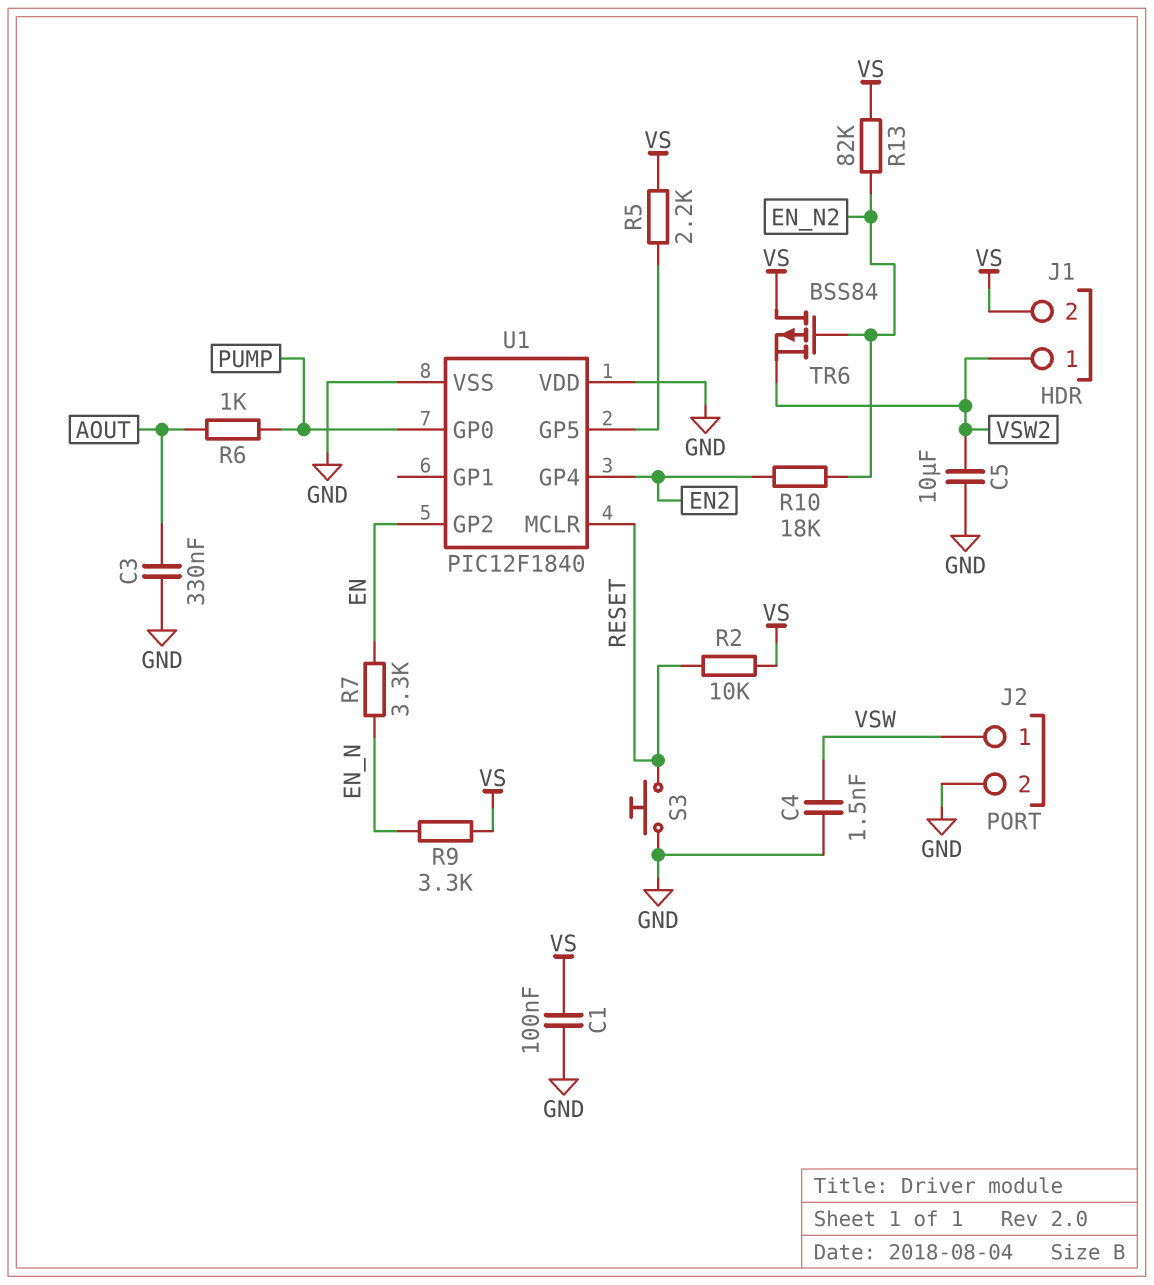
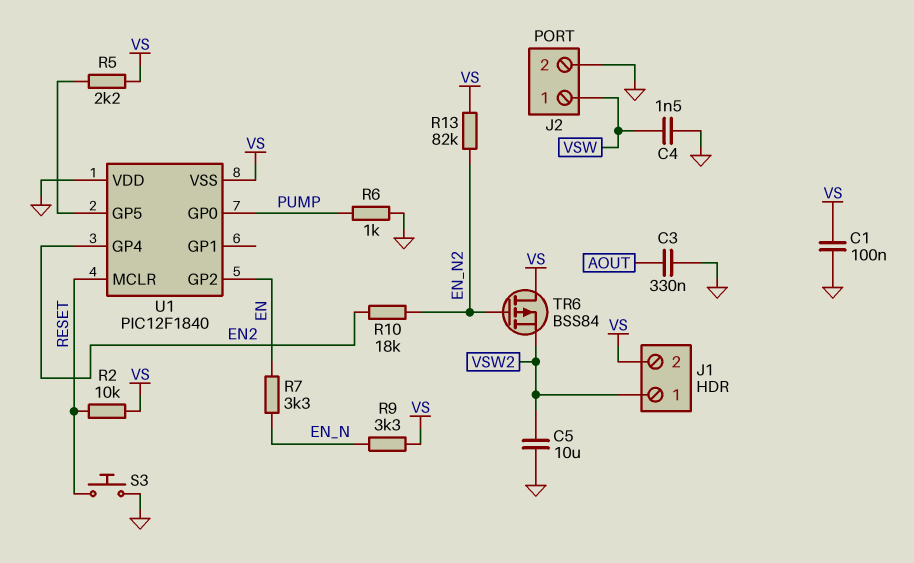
R6: 1k (AOUT, PUMP) -> 1k (GND, PUMP)
U1 pin VSS: GND -> VS

